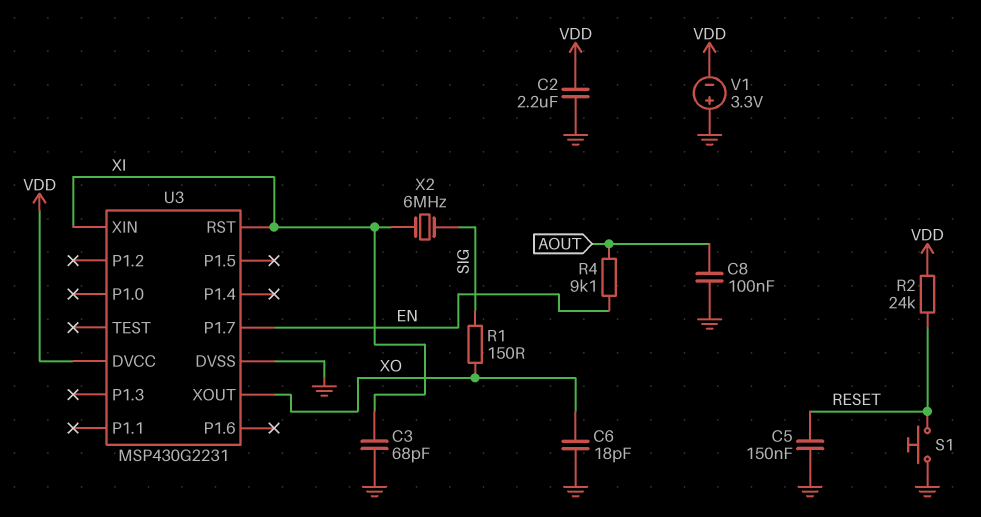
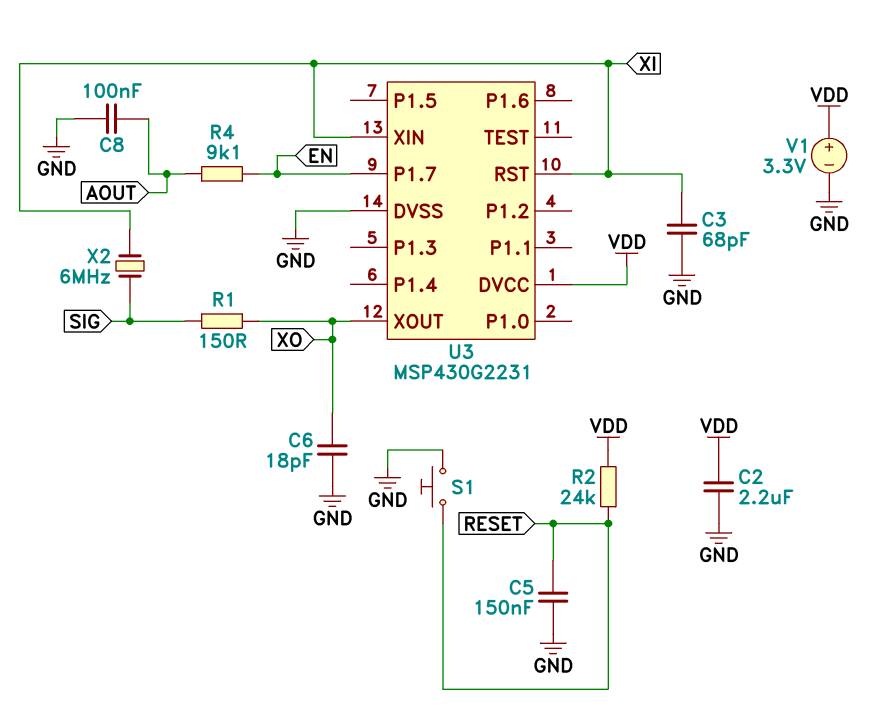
V1: 3.3V (plus GND, minus VDD) -> 3.3V (plus VDD, minus GND)

